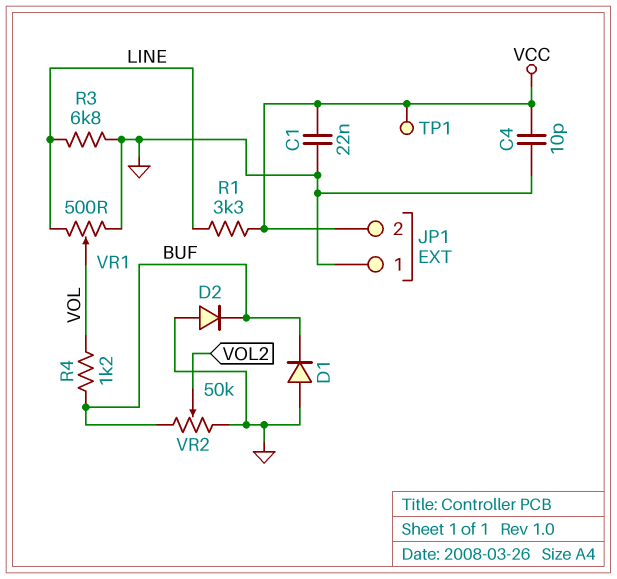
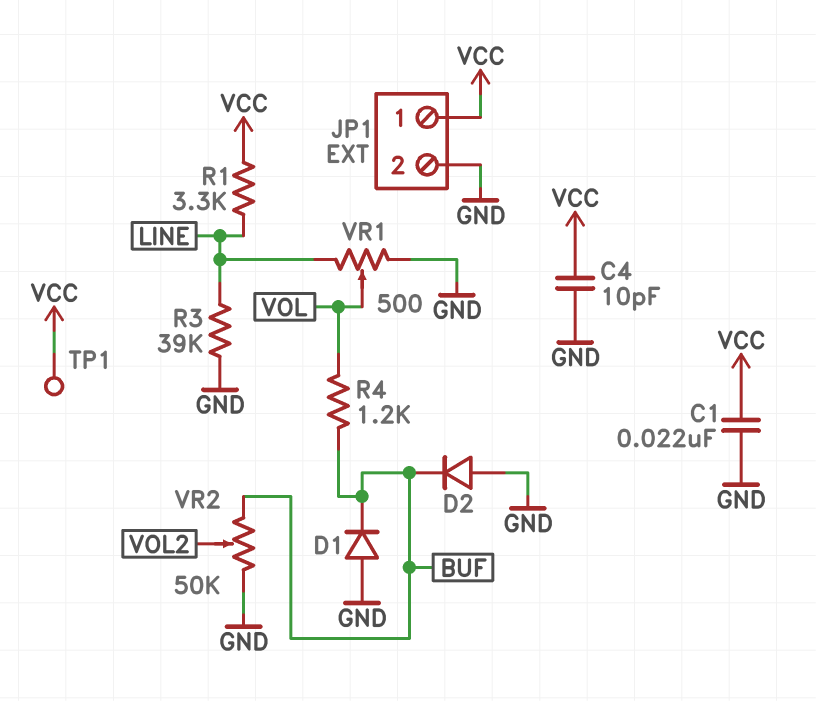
JP1 pin 1: GND -> VCC
JP1 pin 2: VCC -> GND
R3: 6.8k (GND, LINE) -> 39k (GND, LINE)

